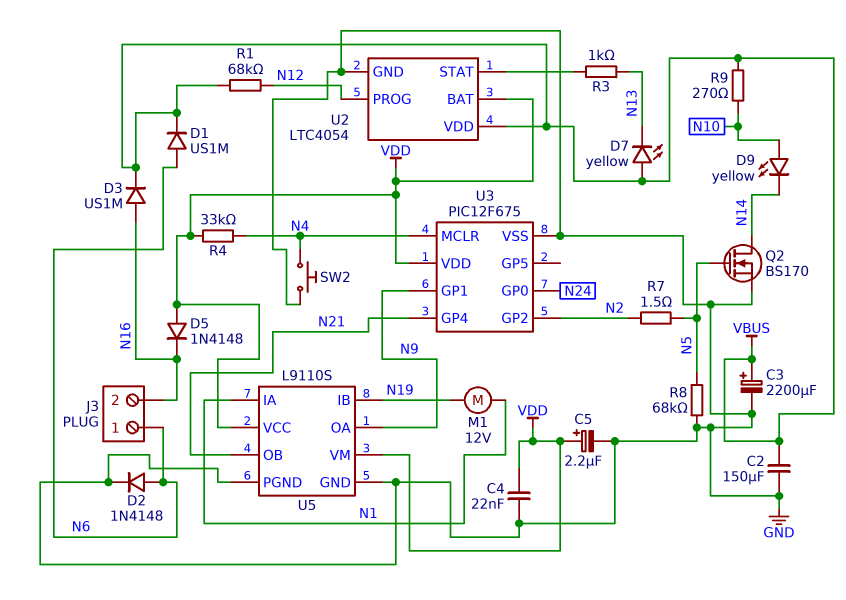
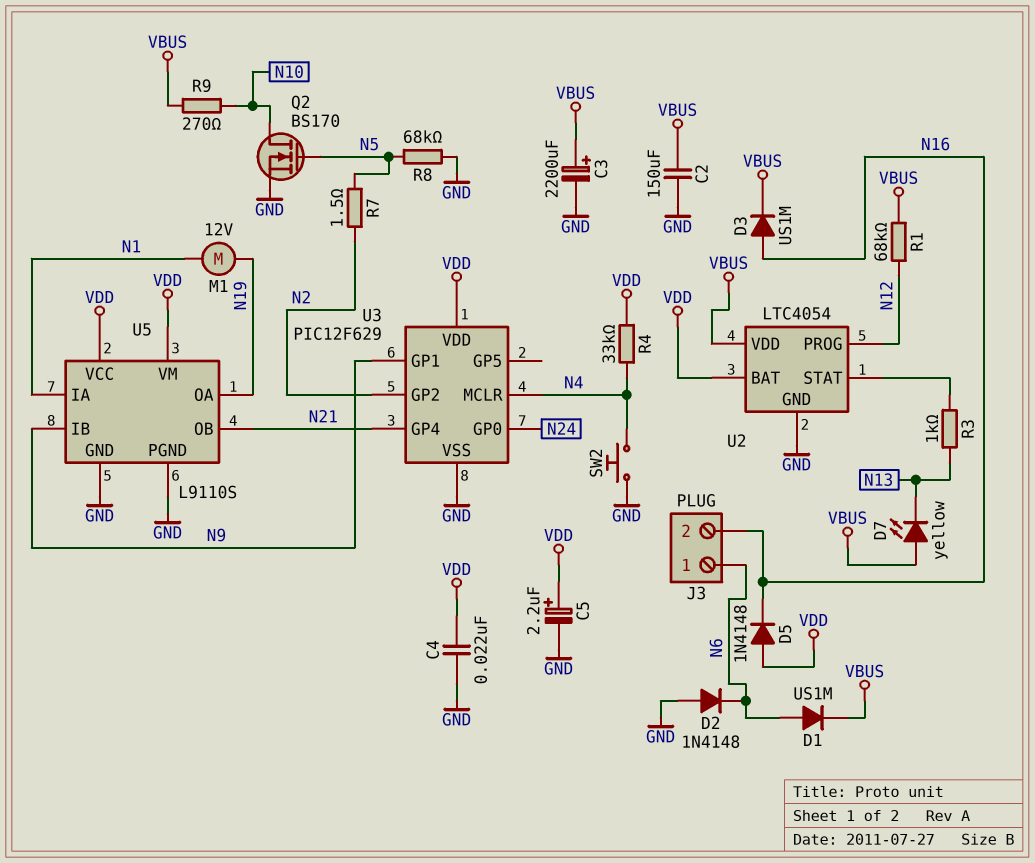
D2: diode 1N4148 (A N6, K GND) -> diode 1N4148 (A GND, K N6)
D9: LED yellow (A N10, K N14) -> none
Q2: NMOS BS170 (G N5, D N14, S GND) -> NMOS BS170 (G N5, D N10, S GND)
U3: PIC12F675 -> PIC12F629
U5 pin IB: N19 -> N9
U5 pin OA: N9 -> N19

